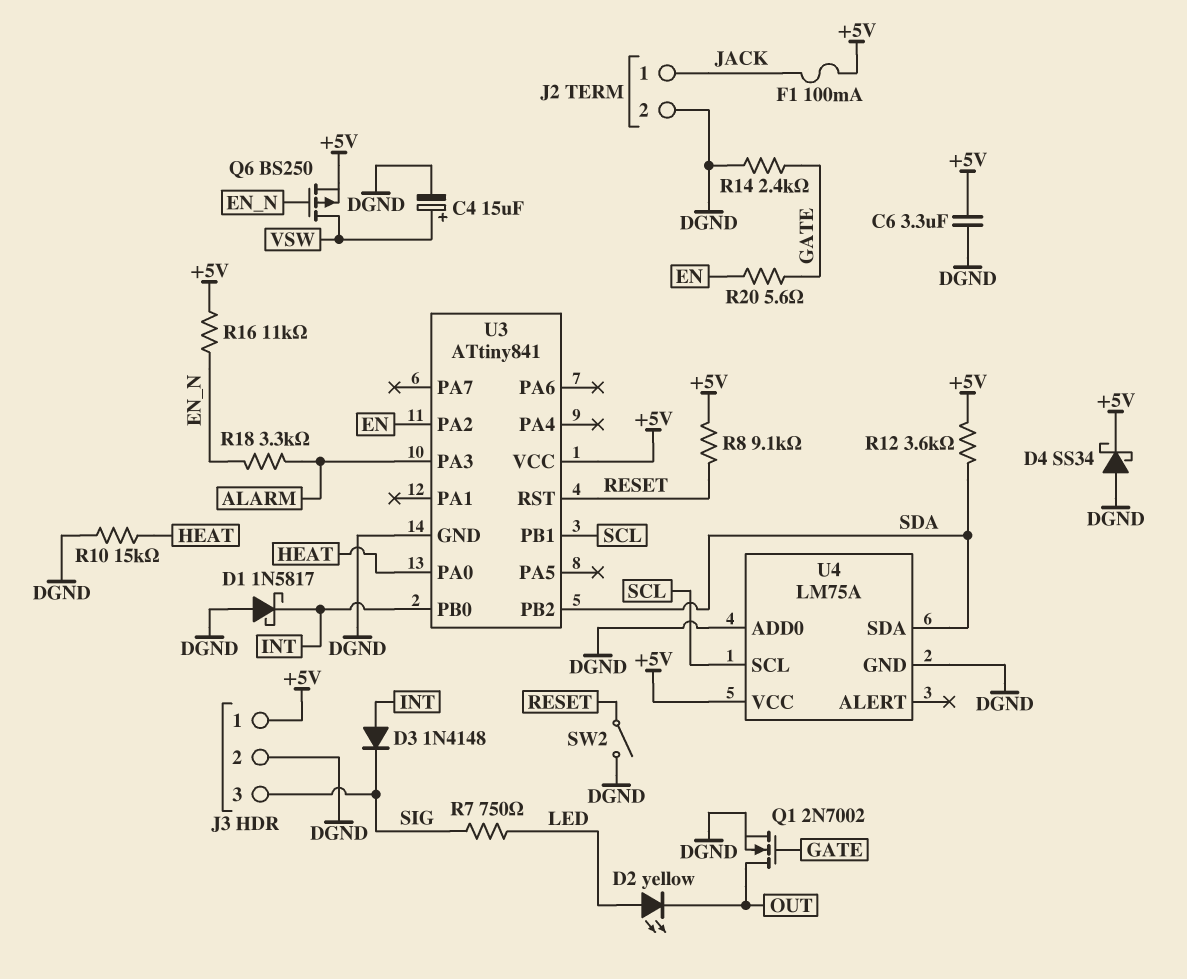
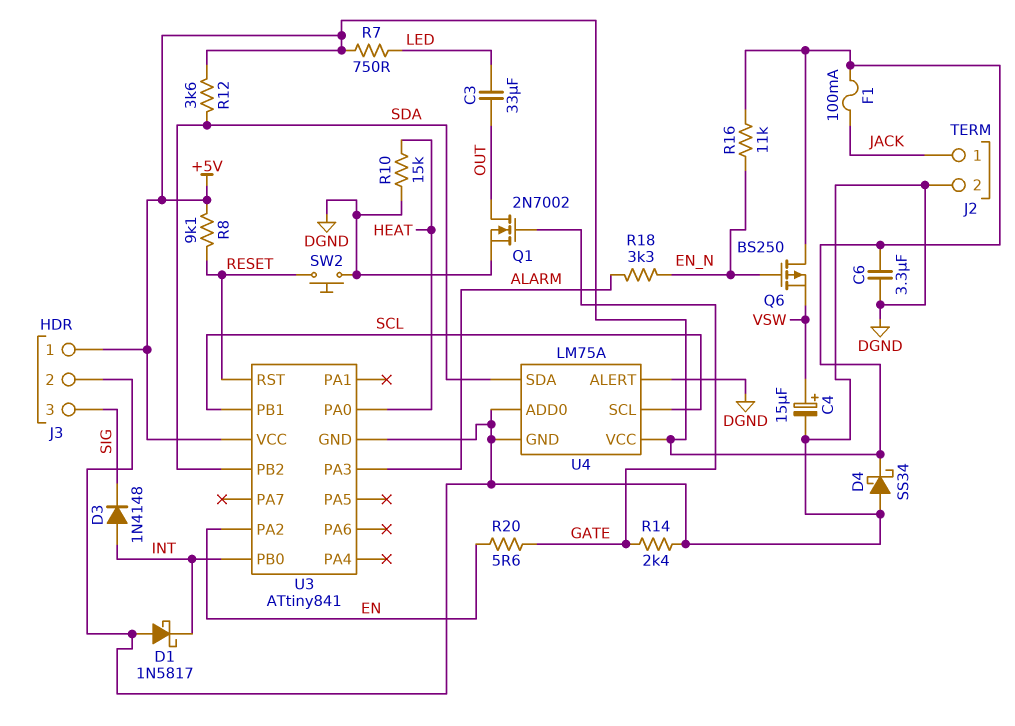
C3: none -> 33uF (LED, OUT)
D2: LED yellow (A LED, K OUT) -> none
Q6: PMOS BS250 (G EN_N, D VSW, S +5V) -> PMOS BS250 (G EN_N, D +5V, S VSW)
R7: 750 (LED, SIG) -> 750 (+5V, LED)
SW2: switch (DGND, RESET) -> button (DGND, RESET)
U4 pin ALERT: none -> DGND

